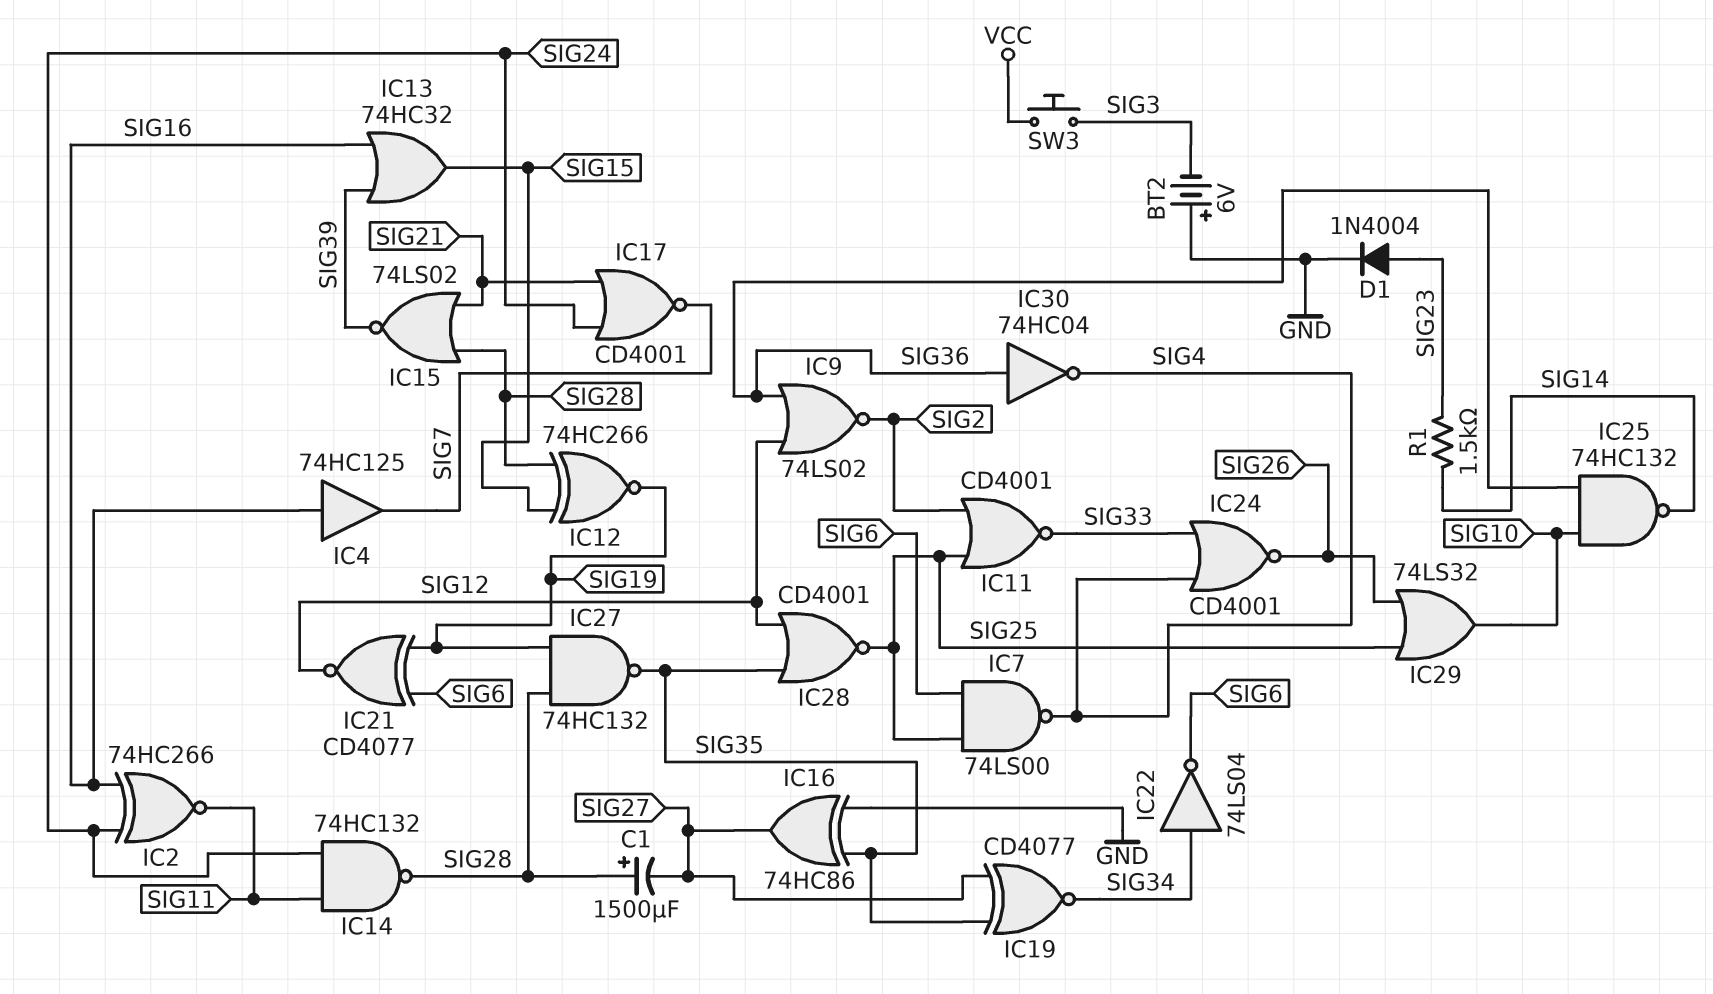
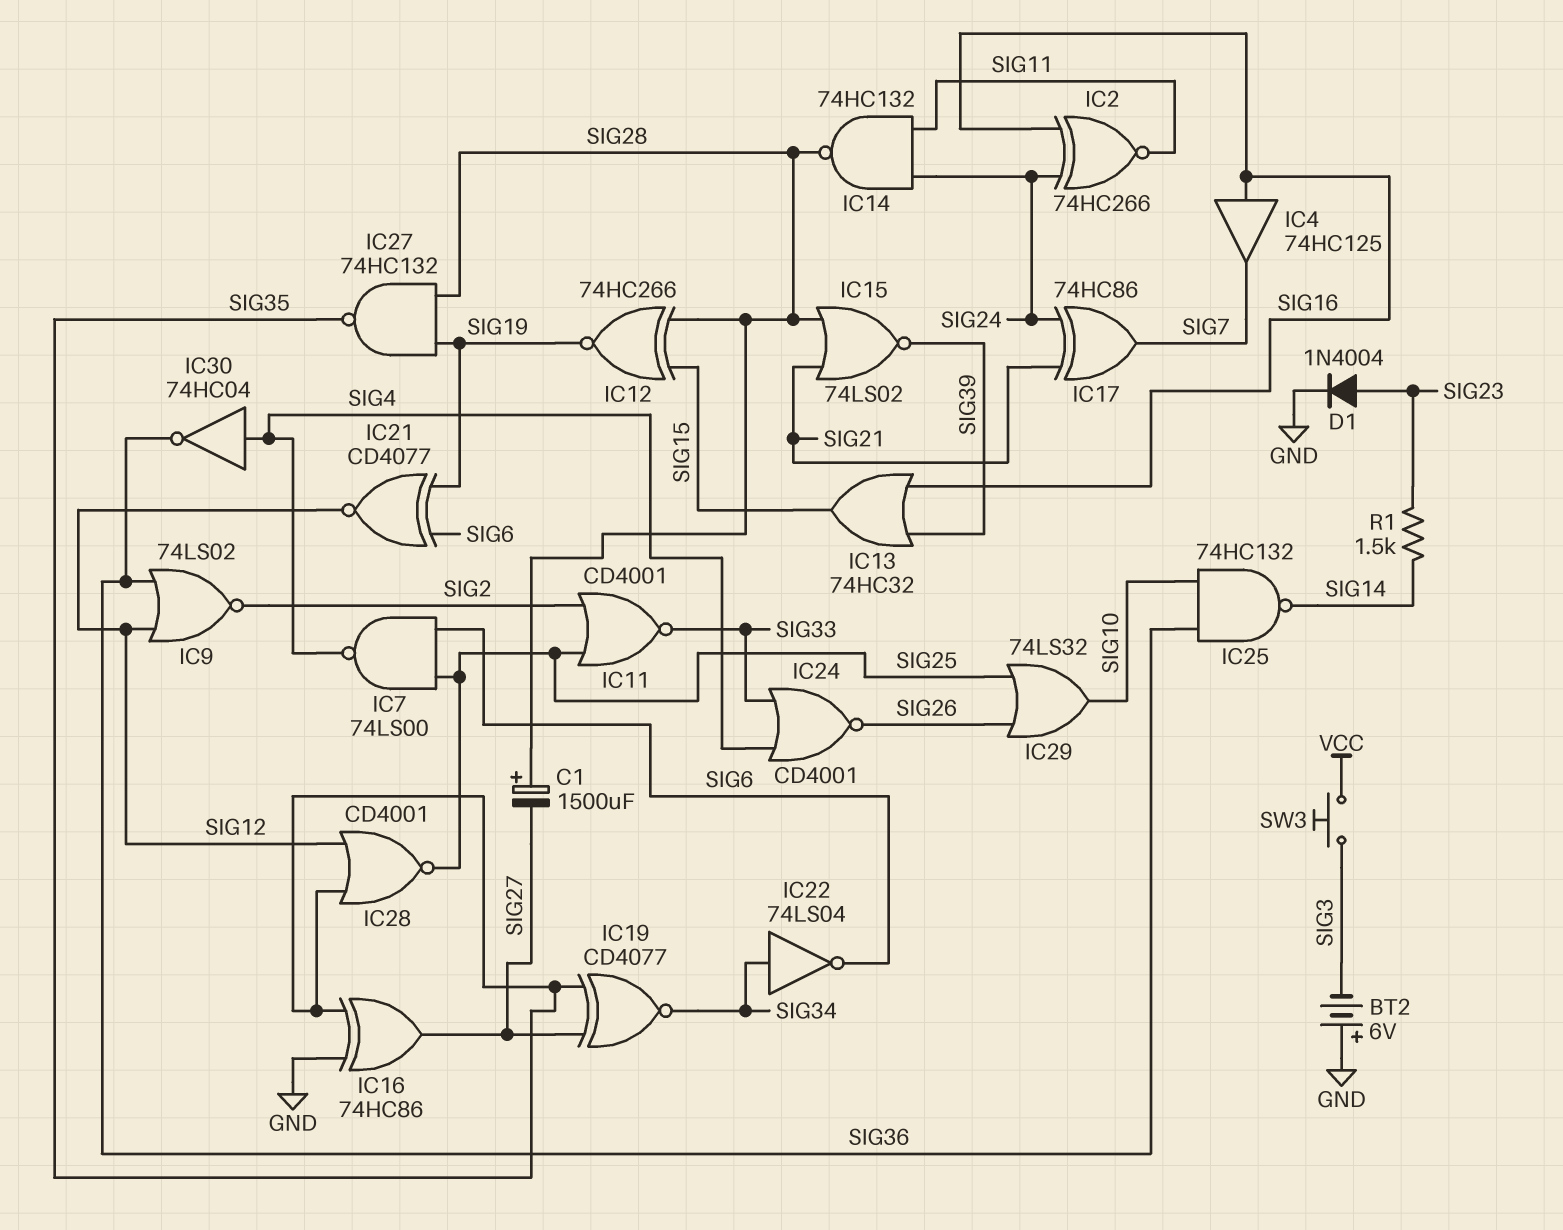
IC17: NOR CD4001 (in SIG21, in SIG24, out SIG7) -> XOR 74HC86 (in SIG21, in SIG24, out SIG7)
IC30: NOT 74HC04 (in SIG36, out SIG4) -> NOT 74HC04 (in SIG4, out SIG36)

